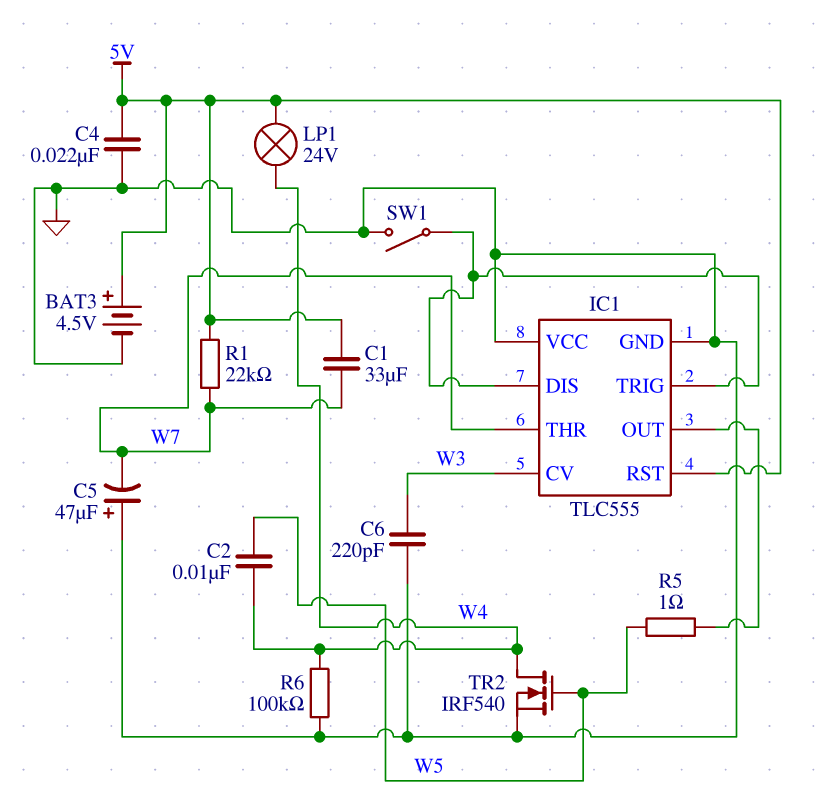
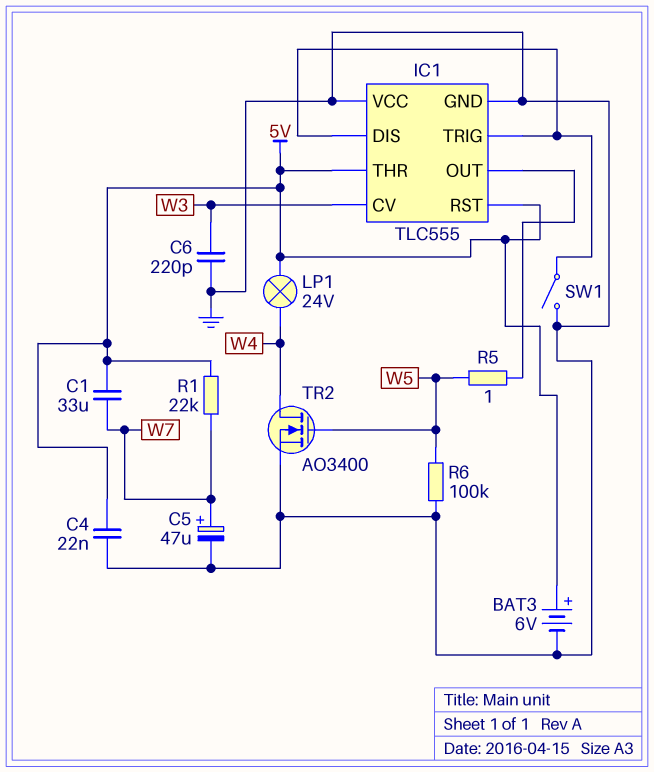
BAT3: 4.5V (plus 5V, minus GND) -> 6V (plus 5V, minus GND)
C2: 10nF (W4, W5) -> none
C5: 47uF (plus GND, minus W7) -> 47uF (plus W7, minus GND)
IC1 pin THR: W7 -> 5V
R6: 100k (GND, W4) -> 100k (GND, W5)
TR2: NMOS IRF540 (G W5, D W4, S GND) -> NMOS AO3400 (G W5, D W4, S GND)

